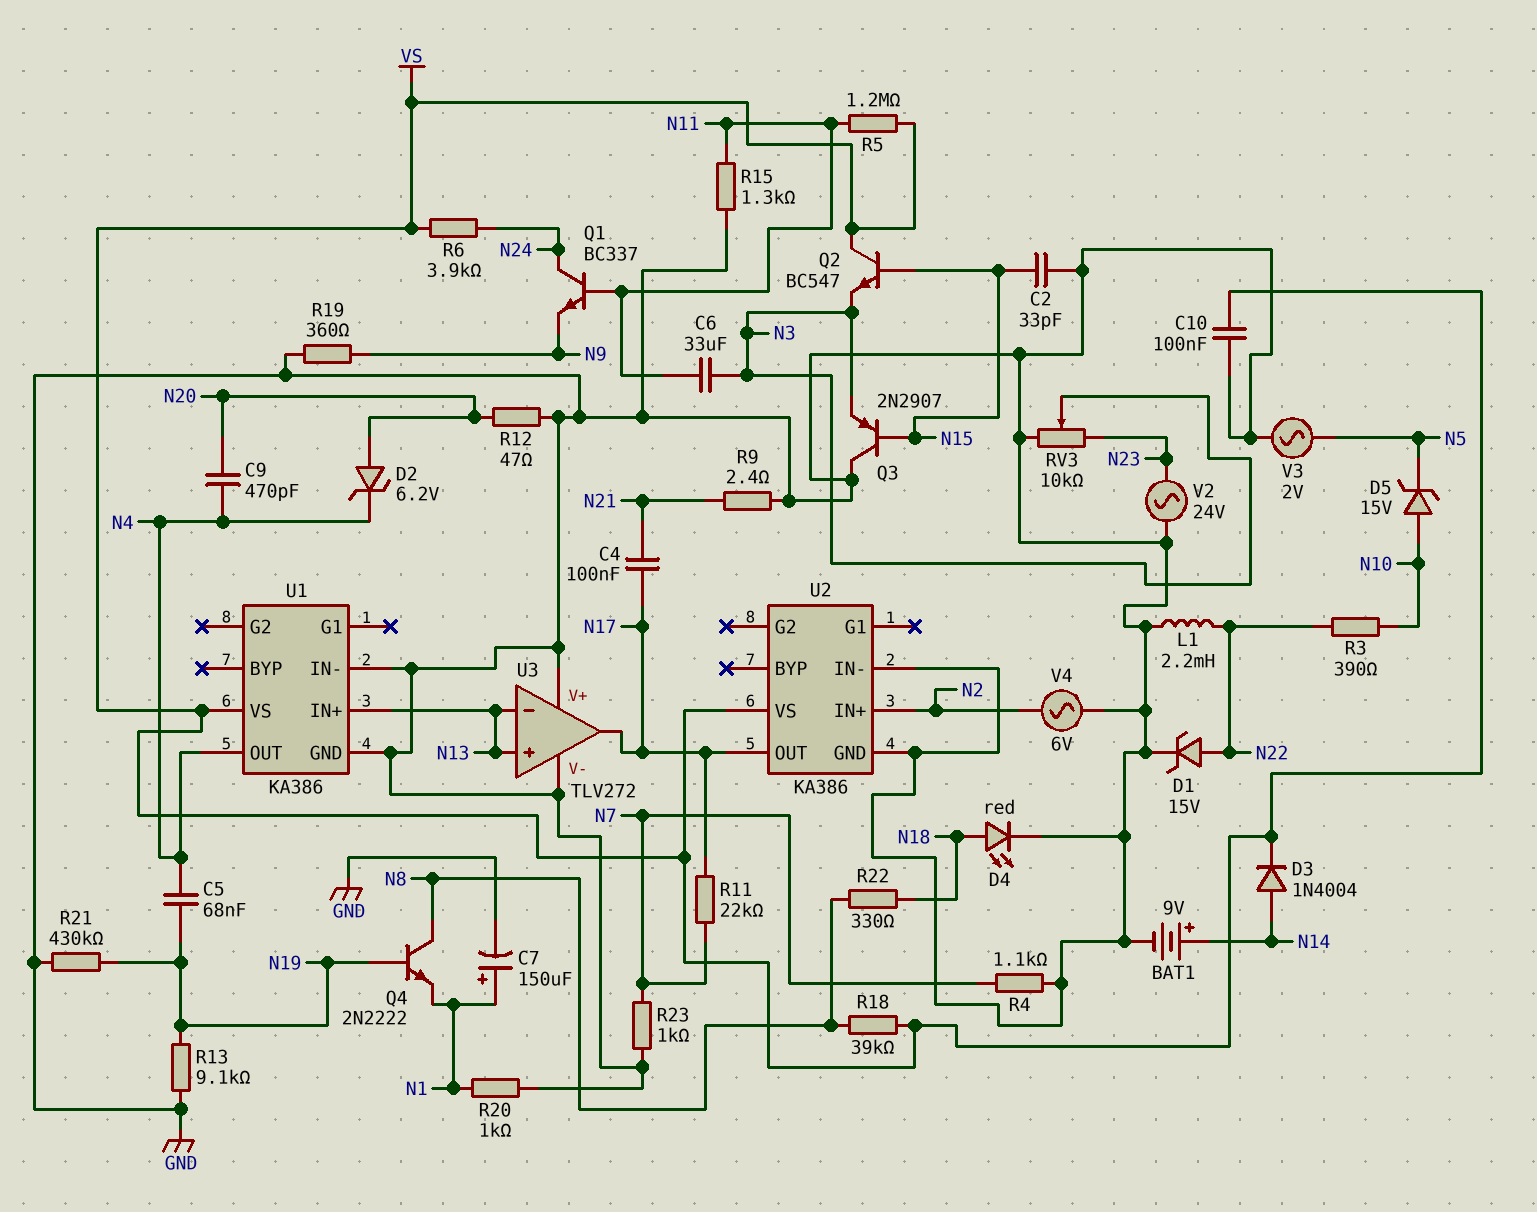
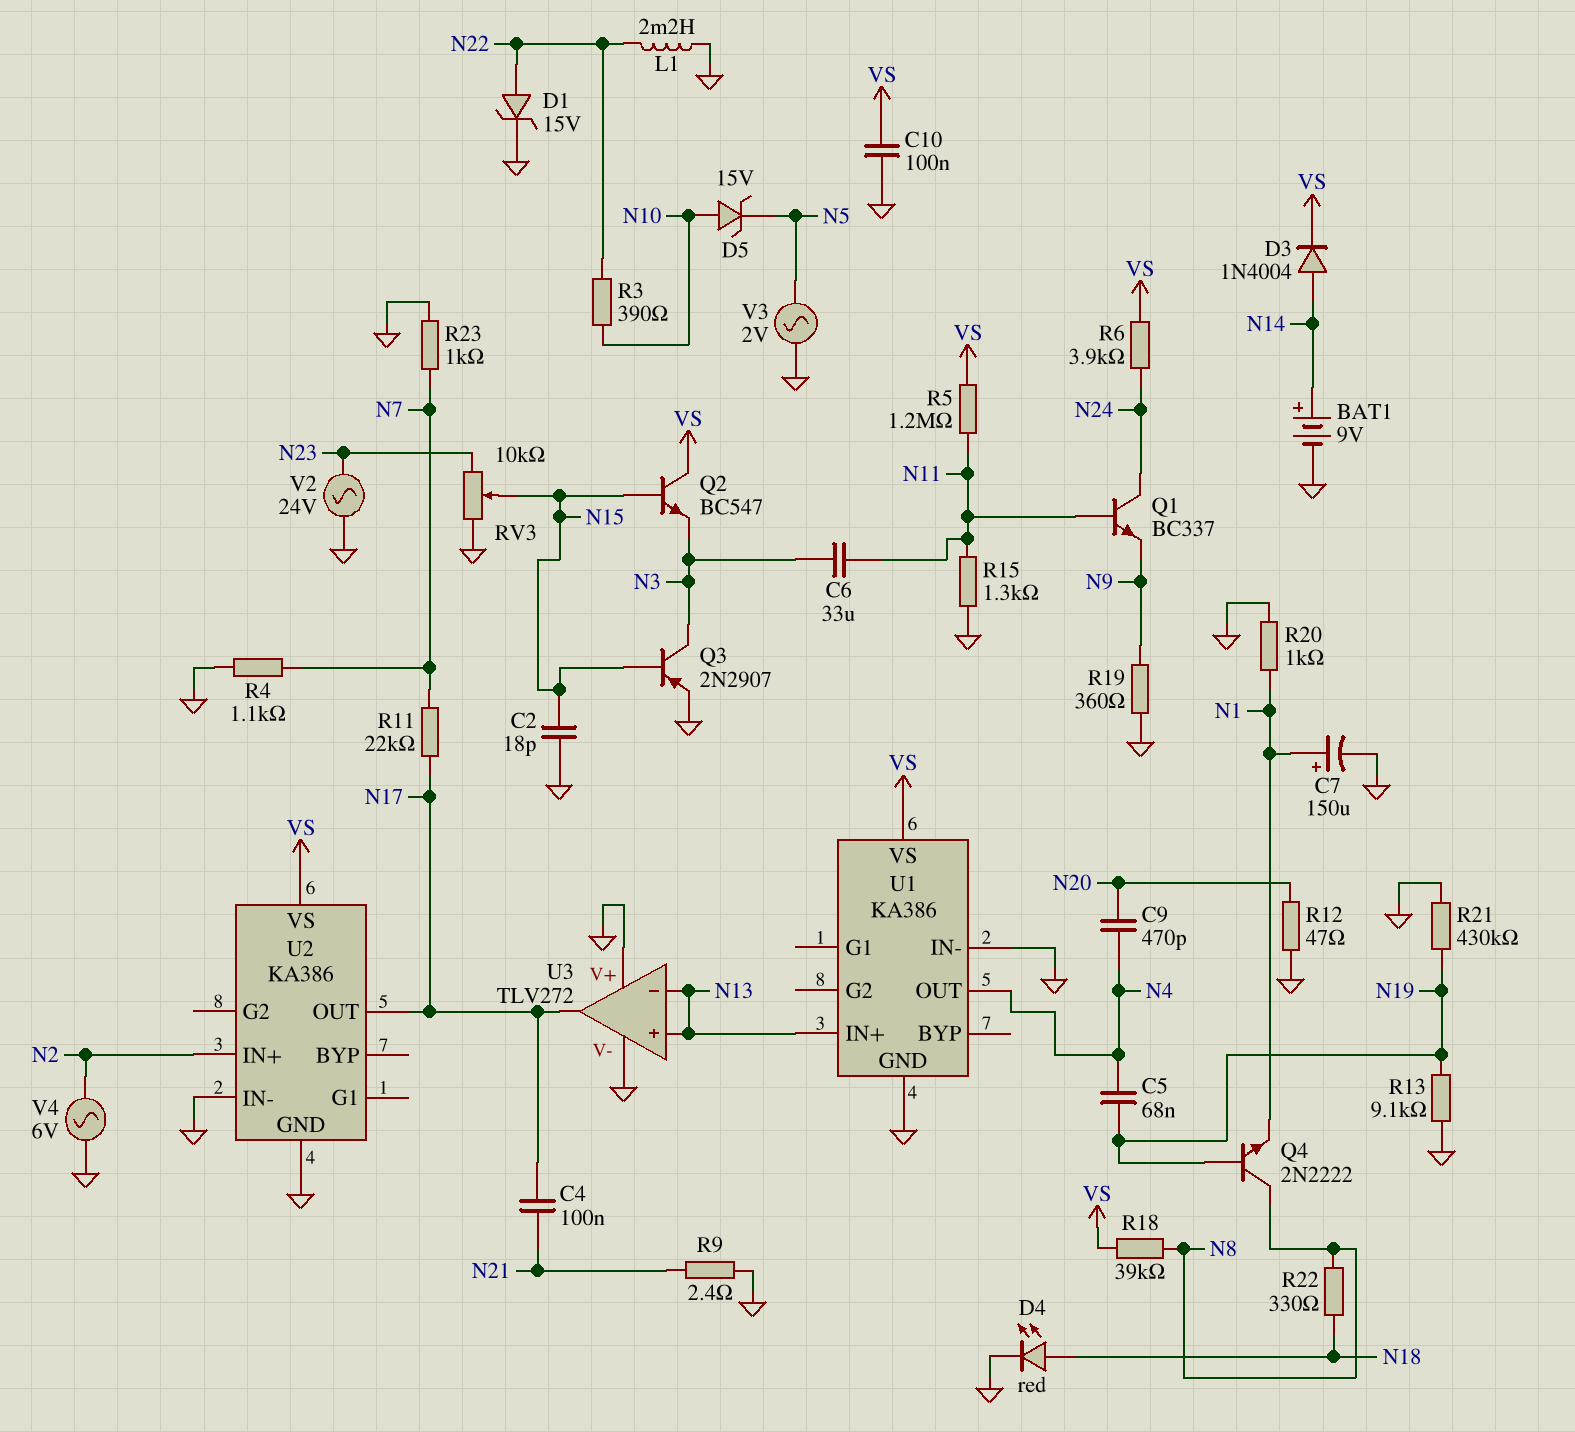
C2: 33pF (GND, N15) -> 18pF (GND, N15)
D2: zener 6.2V (A N20, K N4) -> none
Q3: PNP 2N2907 (B N15, C GND, E N3) -> PNP 2N2907 (B N15, C N3, E GND)
RV3: 10k (GND, N23, wiper N3) -> 10k (GND, N23, wiper N15)

